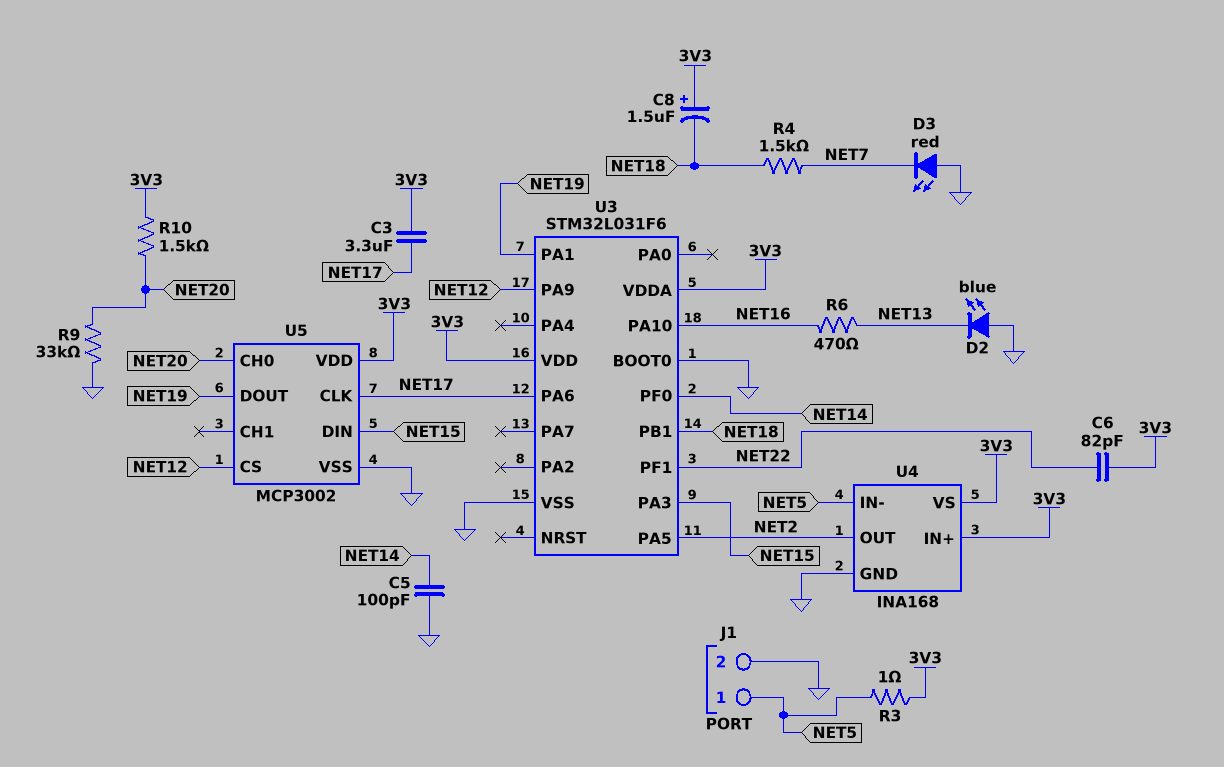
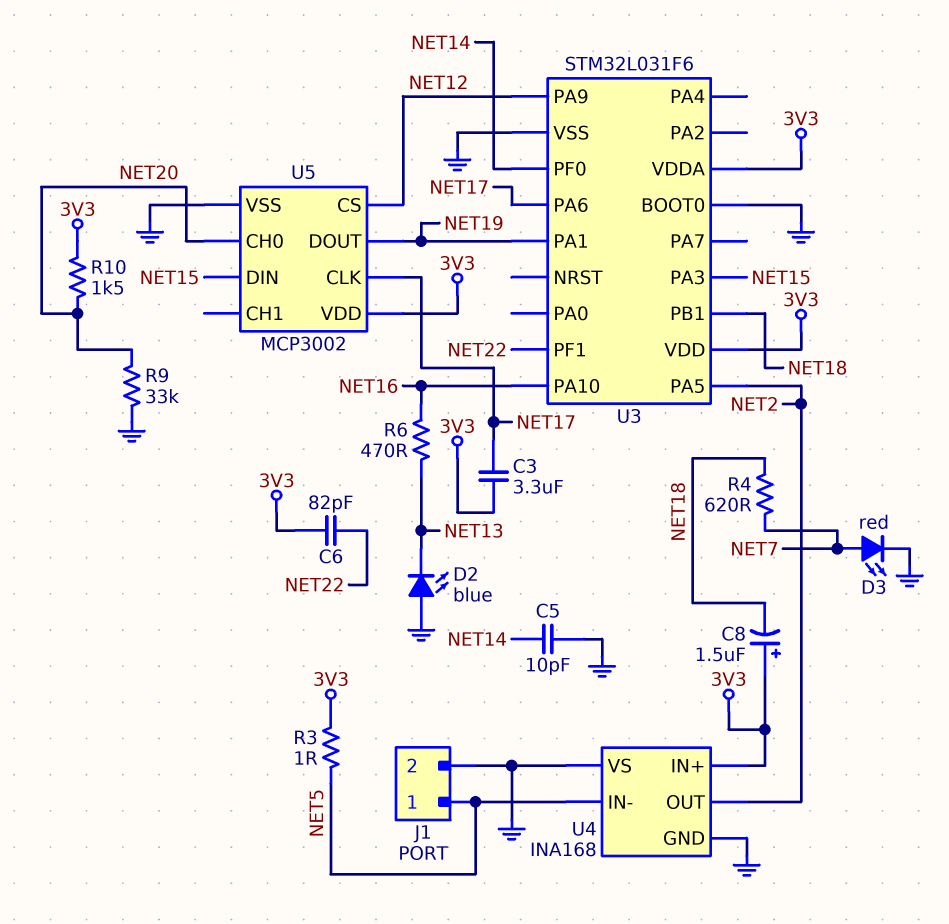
C5: 100pF (GND, NET14) -> 10pF (GND, NET14)
D3: LED red (A GND, K NET7) -> LED red (A NET7, K GND)
R4: 1.5k (NET7, NET18) -> 620 (NET7, NET18)
U4 pin VS: 3V3 -> GND

